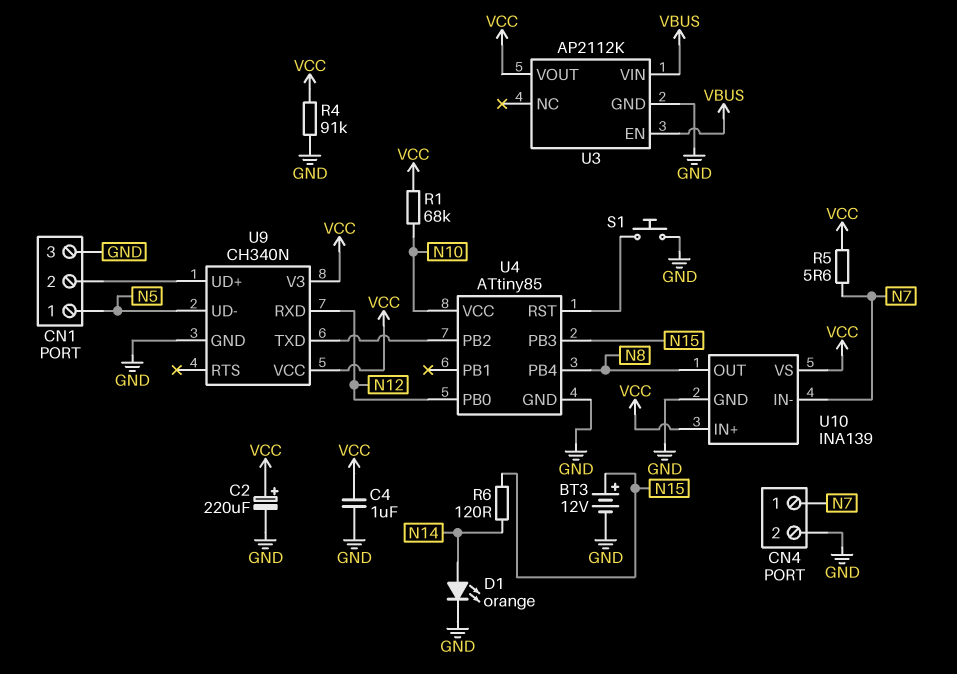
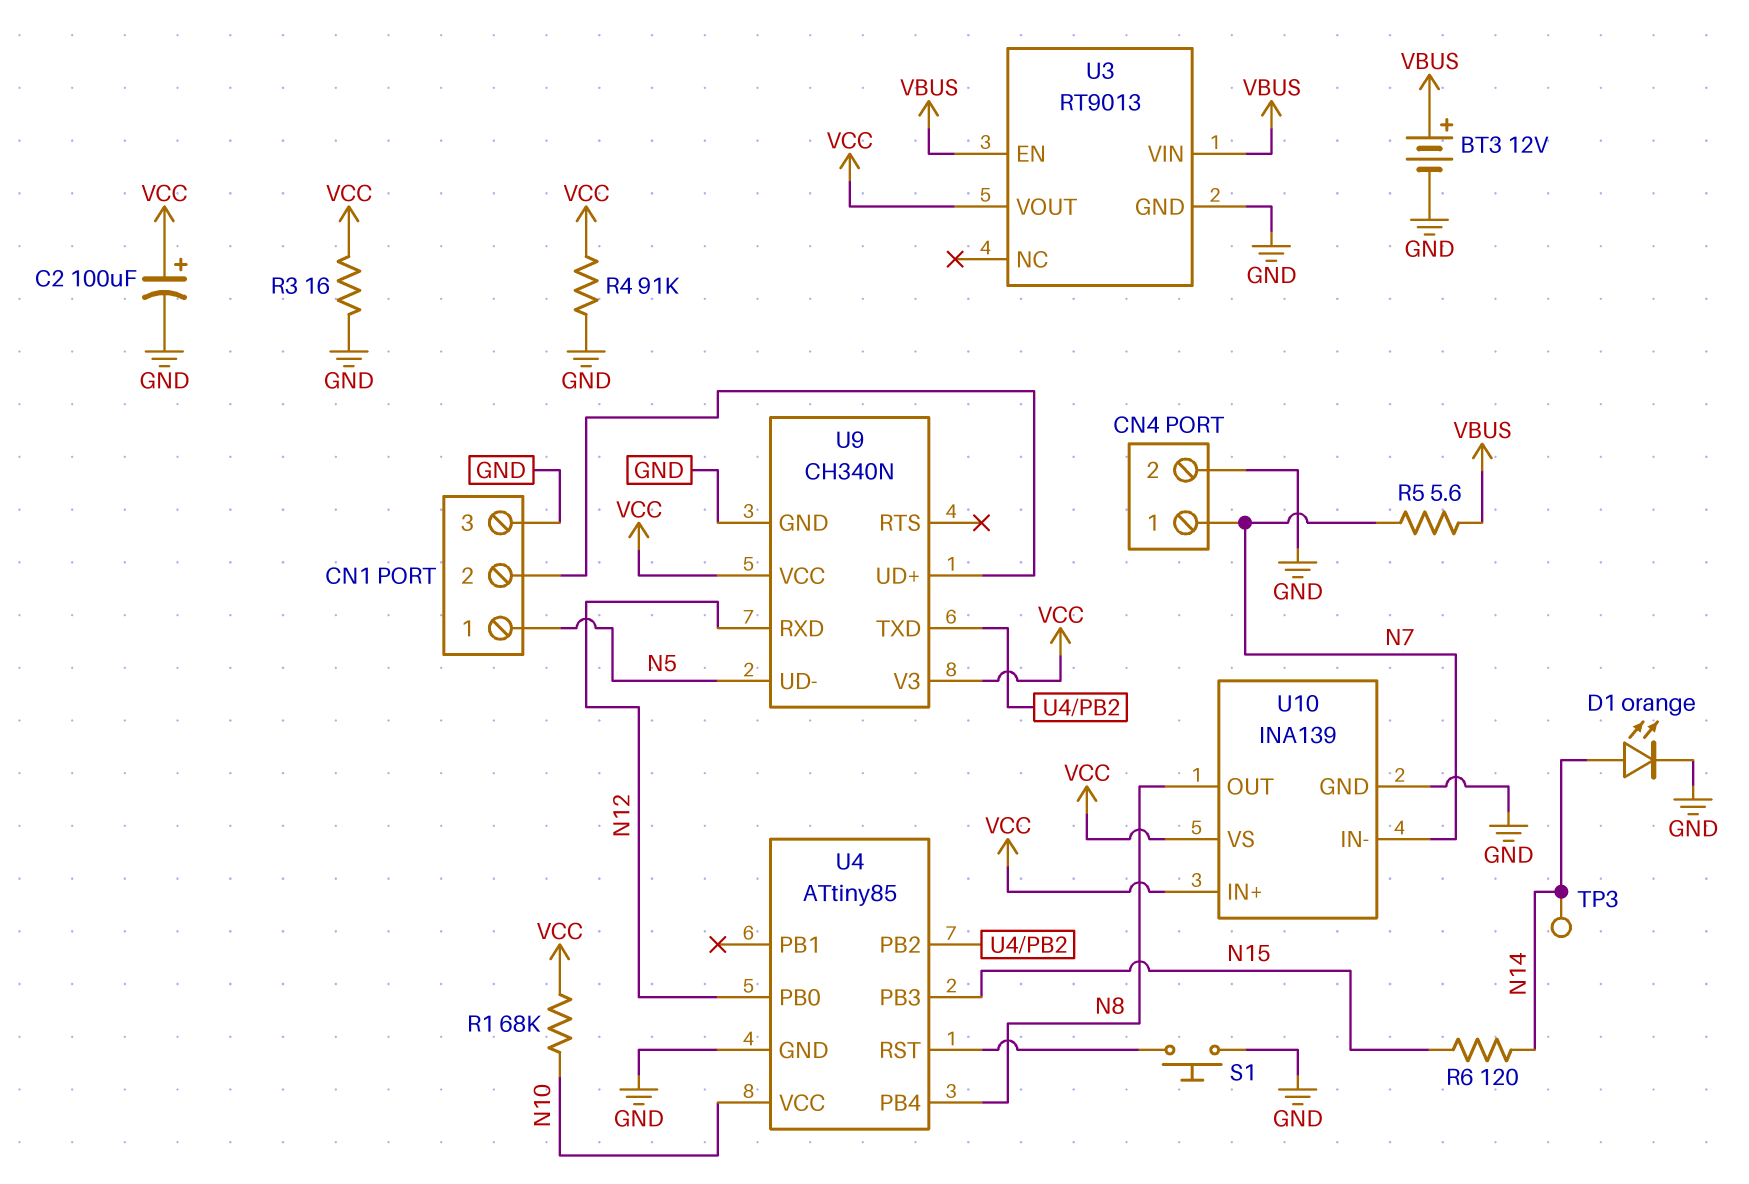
BT3: 12V (plus N15, minus GND) -> 12V (plus VBUS, minus GND)
C2: 220uF (plus VCC, minus GND) -> 100uF (plus VCC, minus GND)
C4: 1uF (GND, VCC) -> none
R3: none -> 16 (GND, VCC)
R5: 5.6 (N7, VCC) -> 5.6 (N7, VBUS)
TP3: none -> test point (N14)
U3: AP2112K -> RT9013

